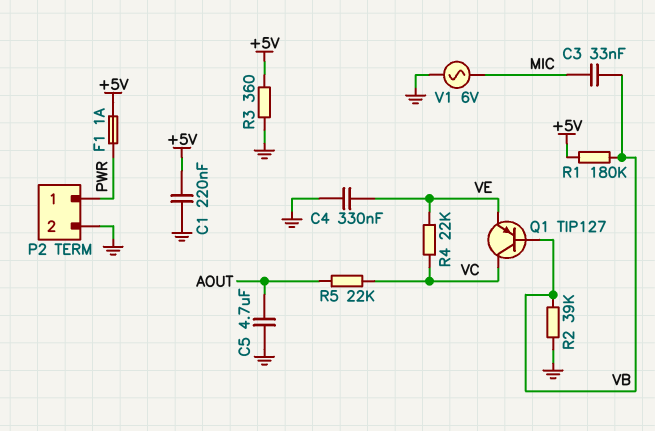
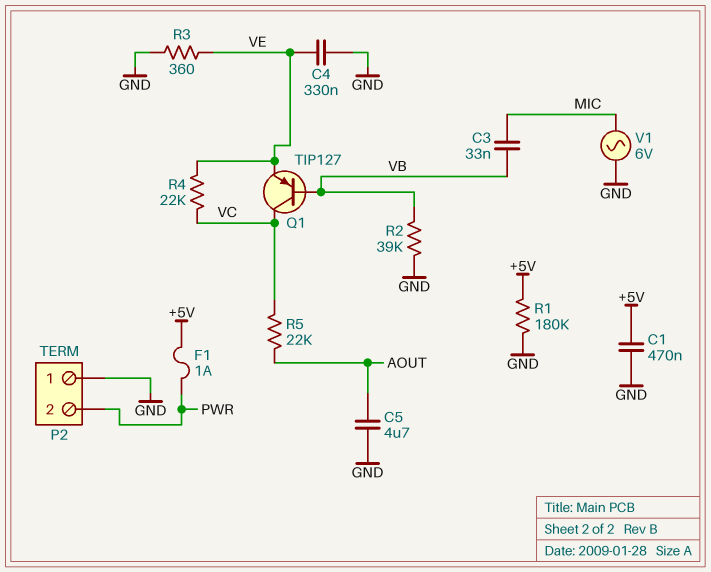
C1: 220nF (+5V, GND) -> 470nF (+5V, GND)
P2 pin 1: PWR -> GND
P2 pin 2: GND -> PWR
R1: 180k (+5V, VB) -> 180k (+5V, GND)
R3: 360 (+5V, GND) -> 360 (GND, VE)

